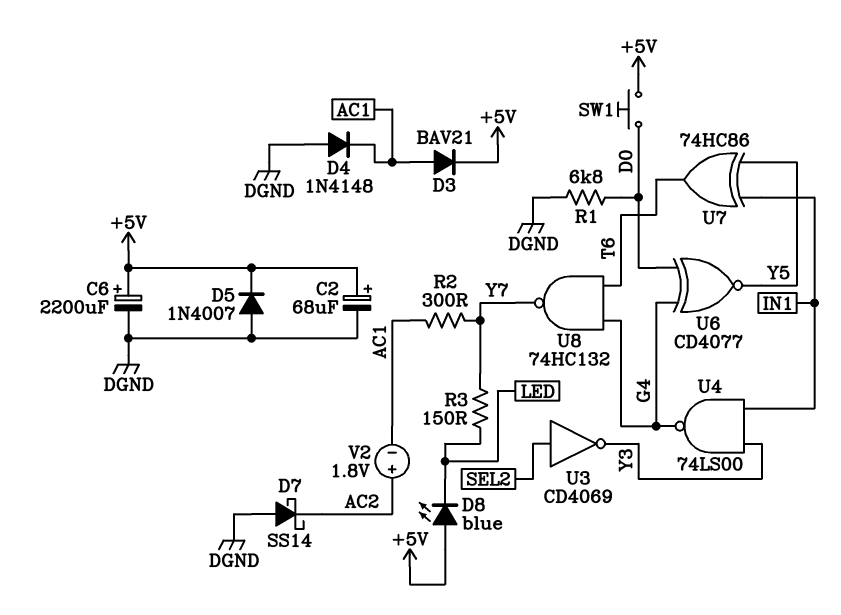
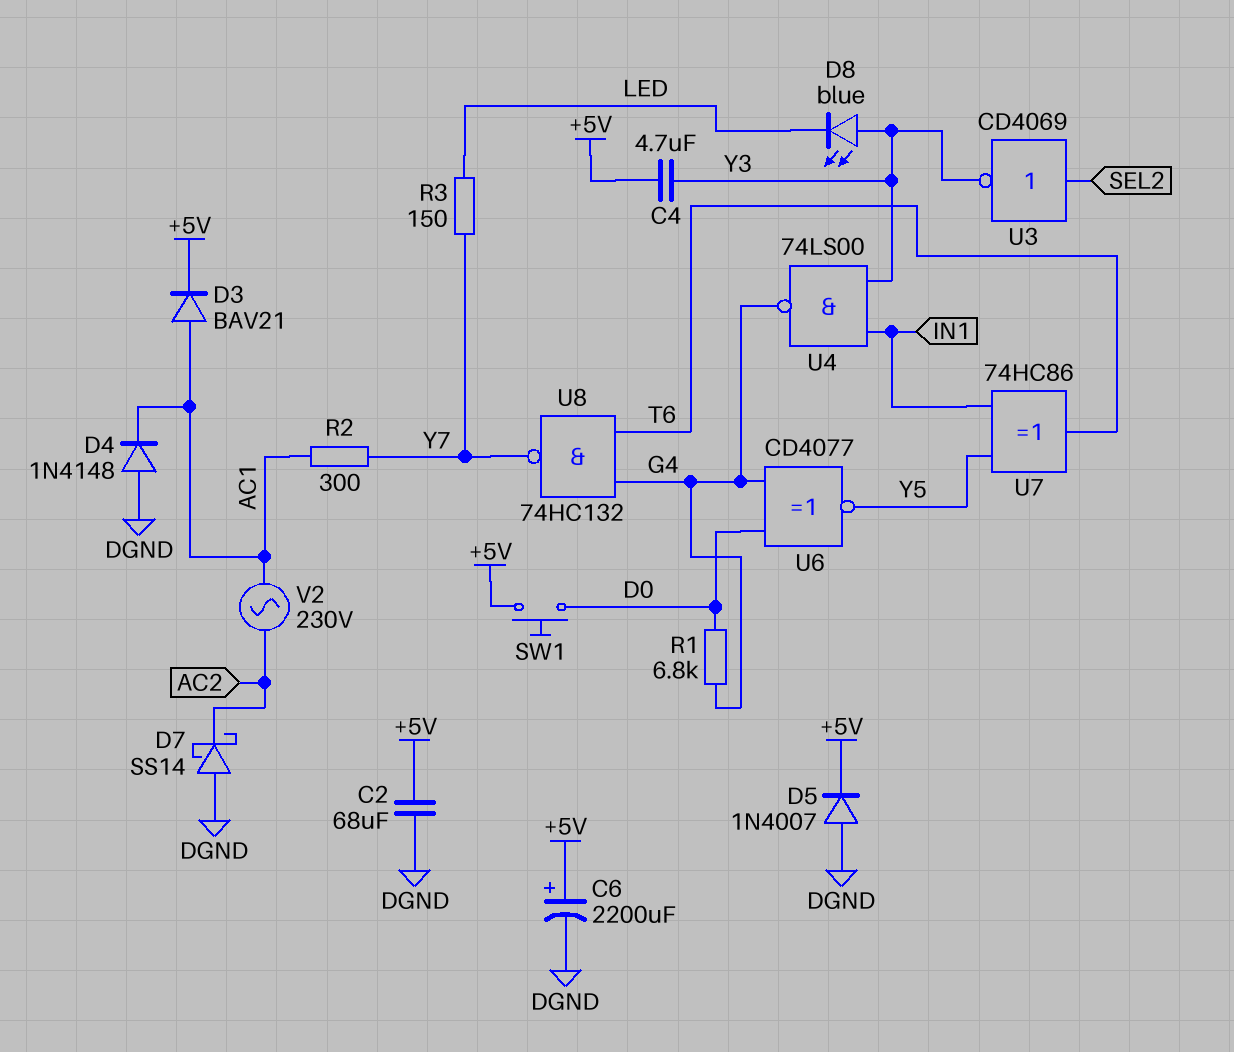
C2: 68uF (plus +5V, minus DGND) -> 68uF (+5V, DGND)
C4: none -> 4.7uF (+5V, Y3)
D8: LED blue (A +5V, K LED) -> LED blue (A Y3, K LED)
R1: 6.8k (D0, DGND) -> 6.8k (D0, G4)
V2: 1.8V (plus AC2, minus AC1) -> AC 230V (AC1, AC2)

